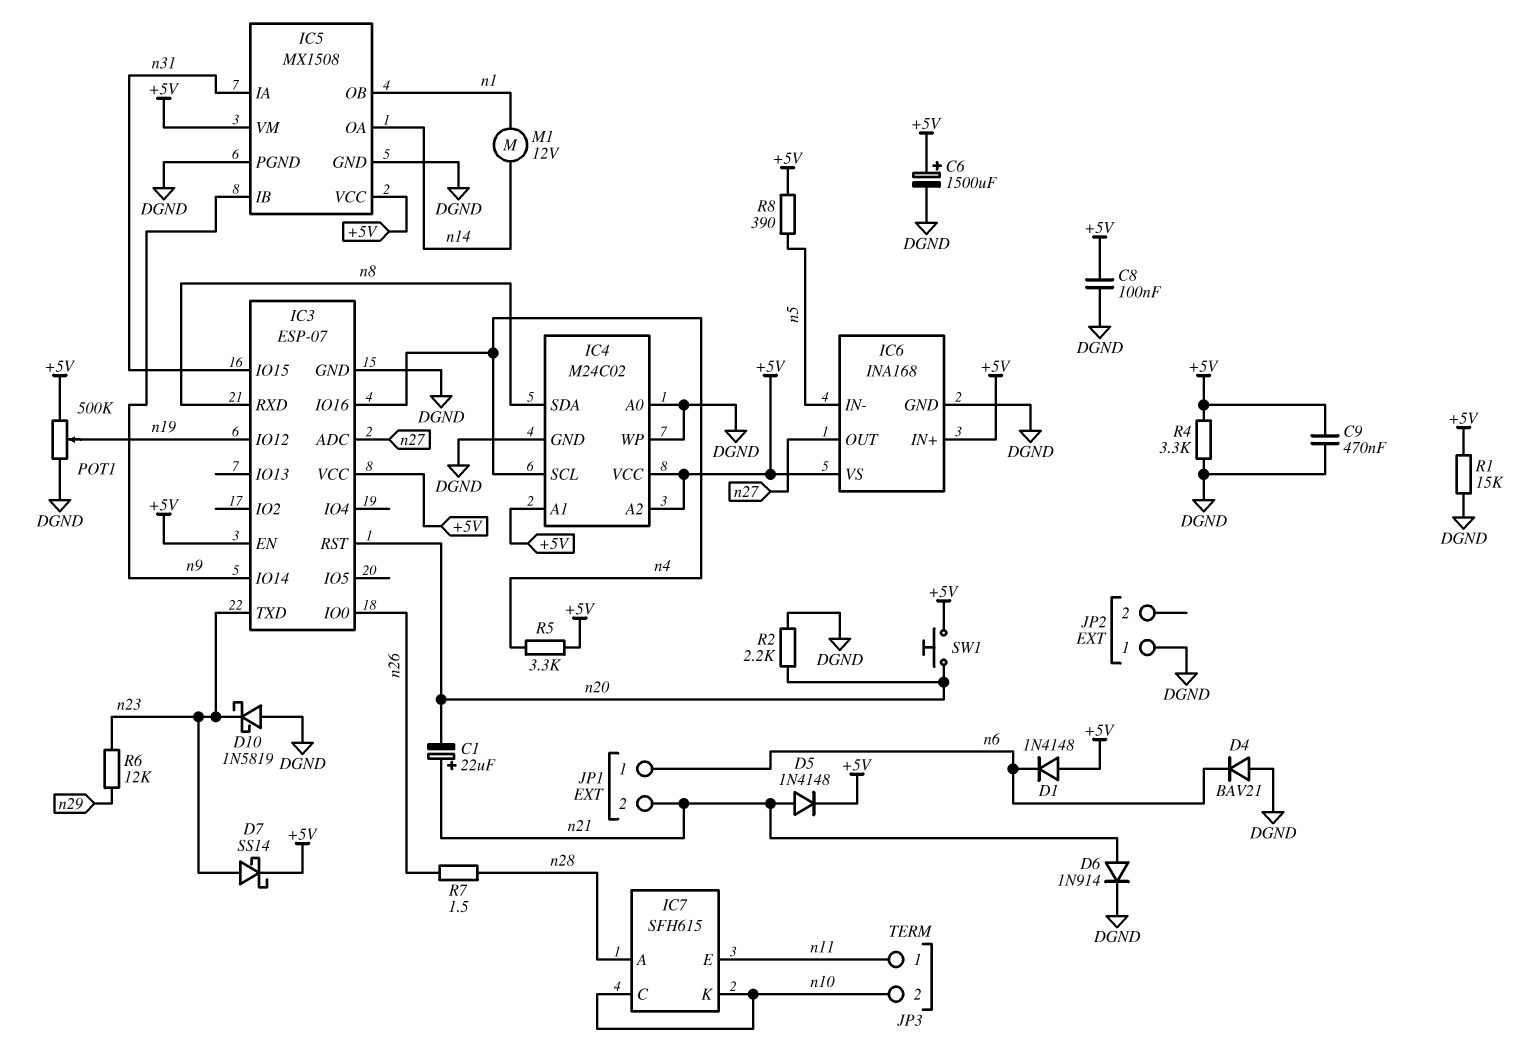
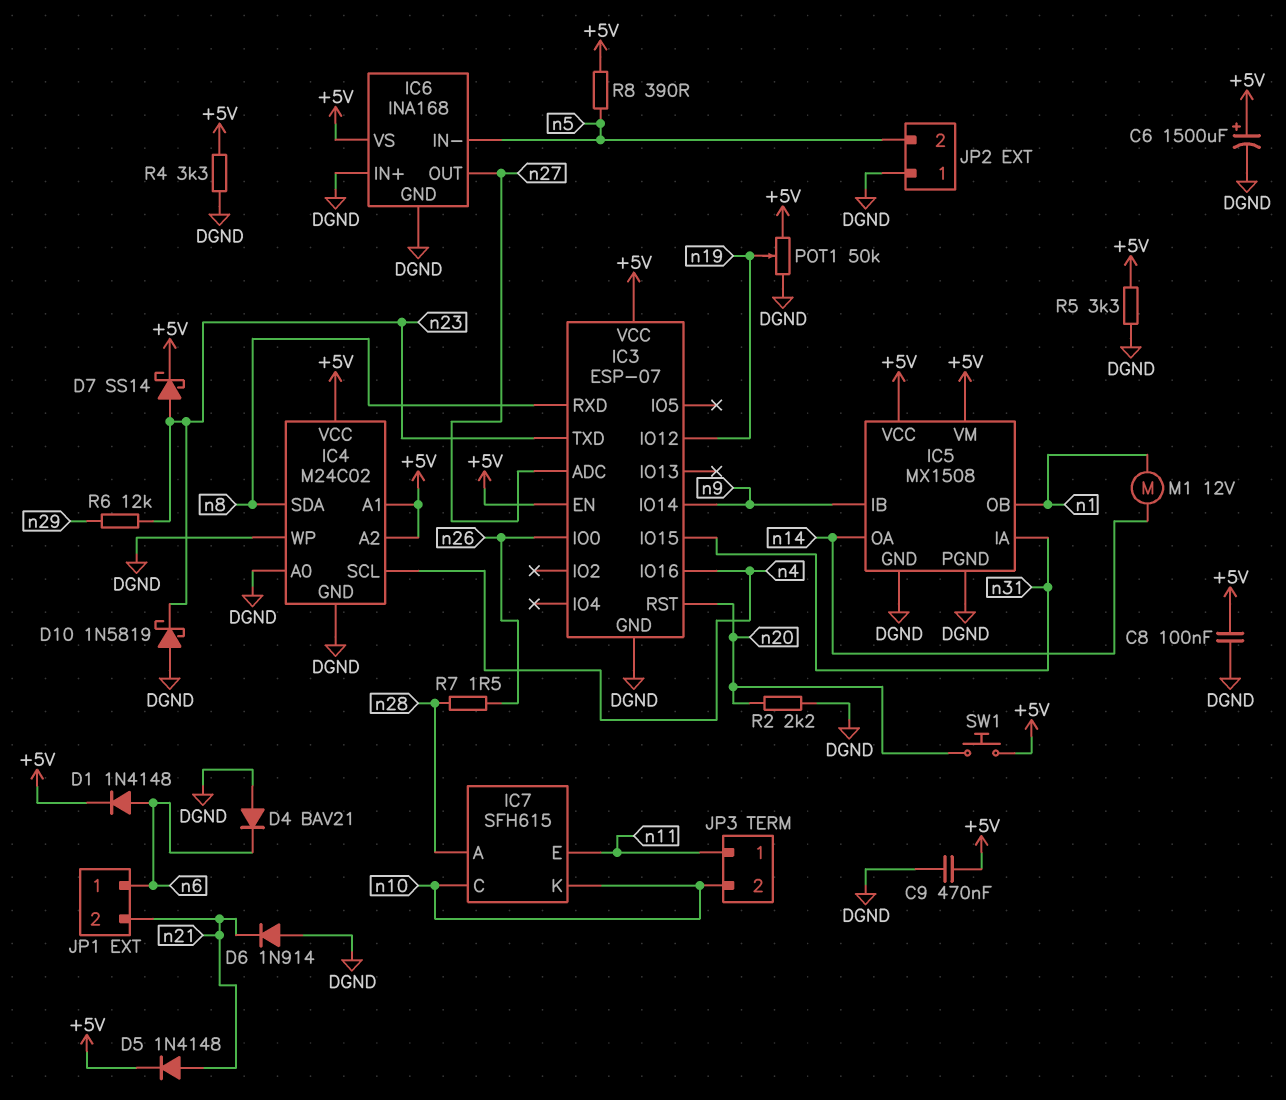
C1: 22uF (plus n21, minus n20) -> none
D1: diode 1N4148 (A +5V, K n6) -> diode 1N4148 (A n6, K +5V)
D6: diode 1N914 (A n21, K DGND) -> diode 1N914 (A DGND, K n21)
IC6 pin IN+: +5V -> DGND
JP2 pin 2: none -> n5
POT1: 500k (+5V, DGND, wiper n19) -> 50k (+5V, DGND, wiper n19)
R1: 15k (+5V, DGND) -> none
R5: 3.3k (+5V, n4) -> 3.3k (+5V, DGND)

